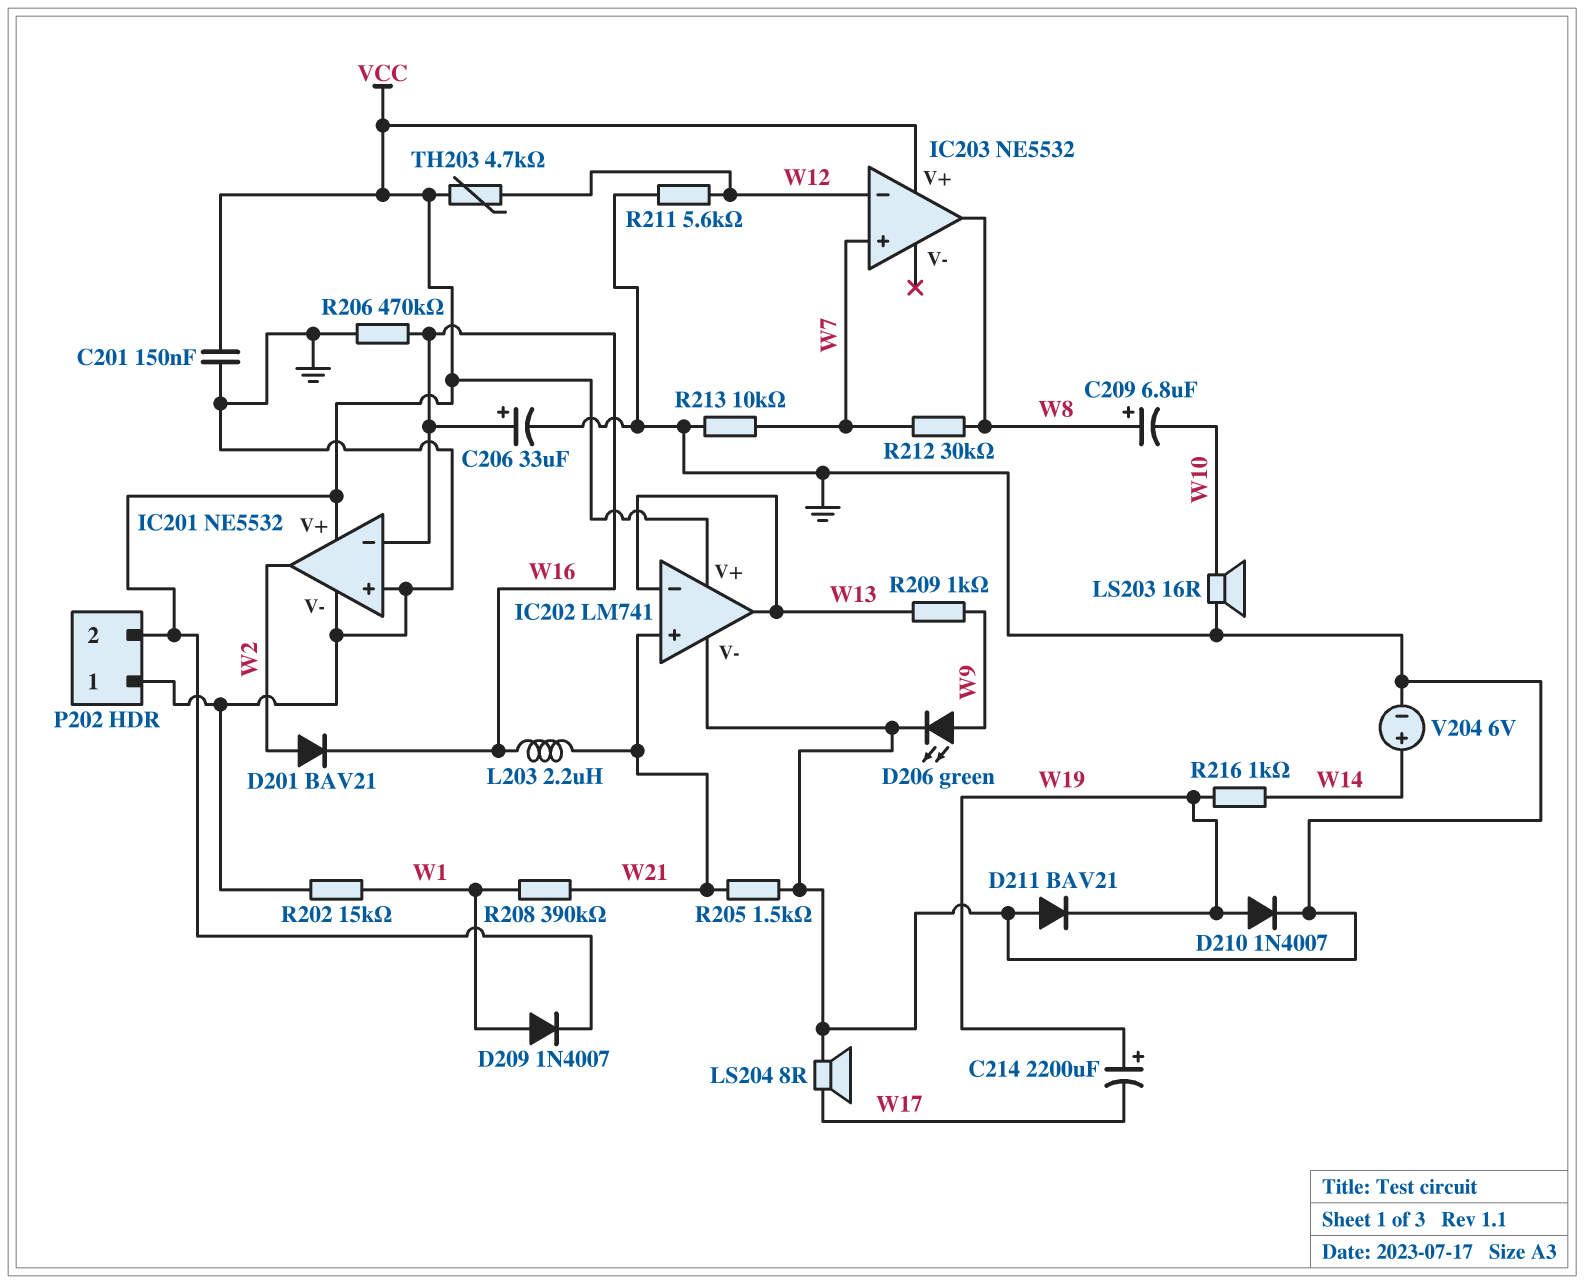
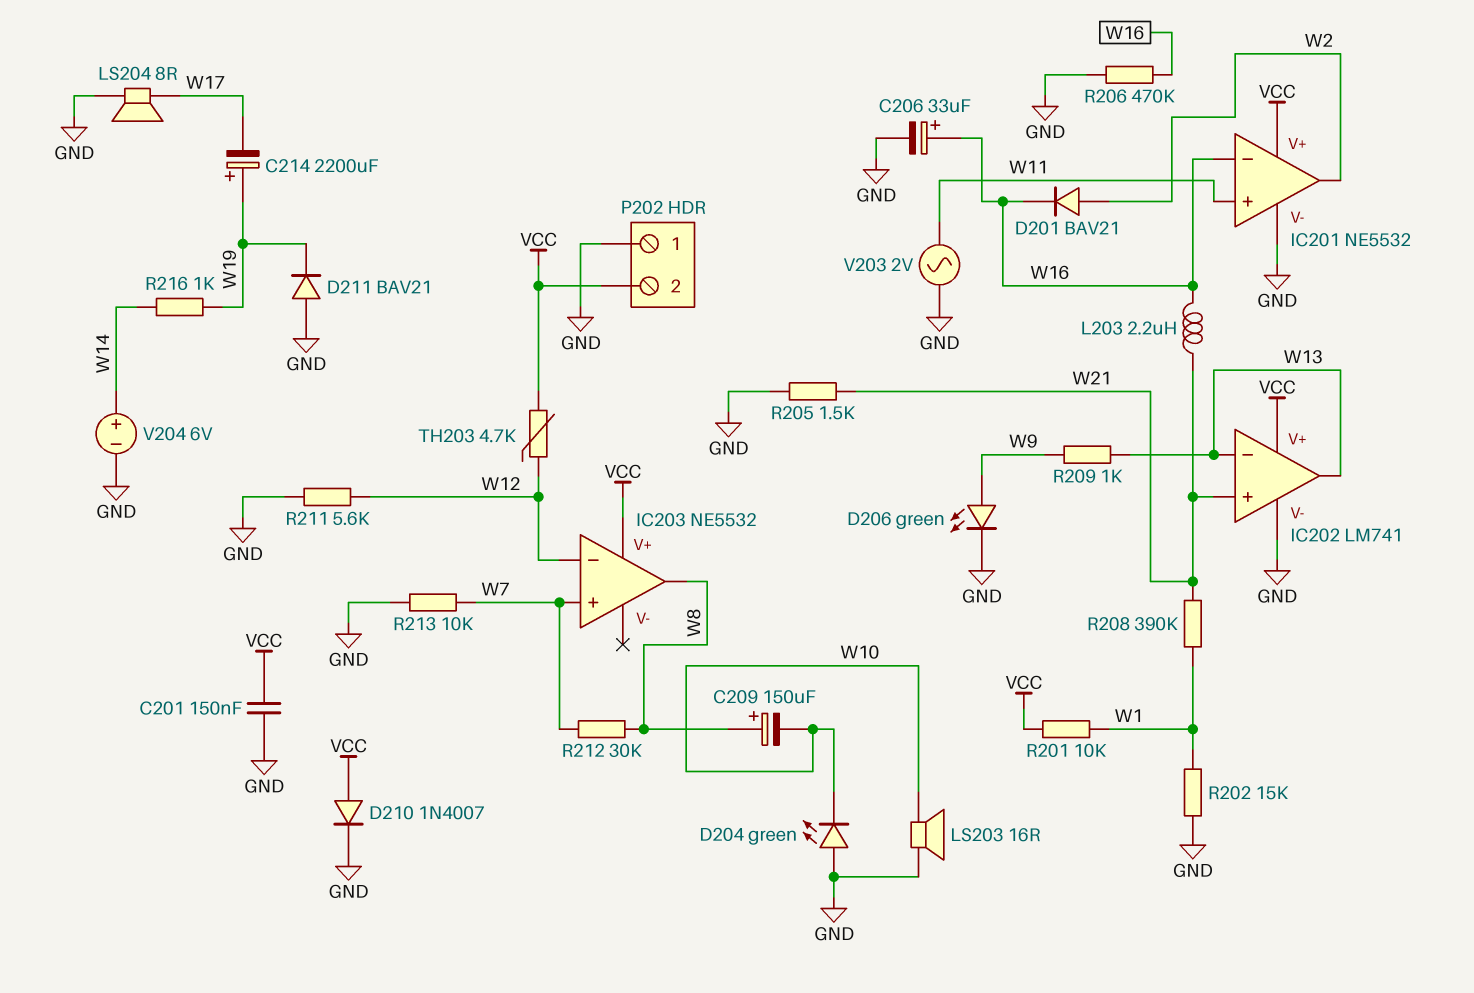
C209: 6.8uF (plus W8, minus W10) -> 150uF (plus W8, minus W10)
D204: none -> LED green (A GND, K W10)
D209: diode 1N4007 (A W1, K VCC) -> none
D210: diode 1N4007 (A W19, K GND) -> diode 1N4007 (A VCC, K GND)
IC201 pin in+: GND -> W11
R201: none -> 10k (VCC, W1)
V203: none -> AC 2V (GND, W11)

